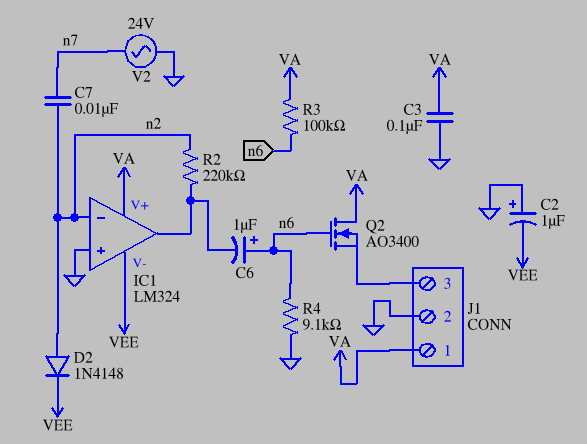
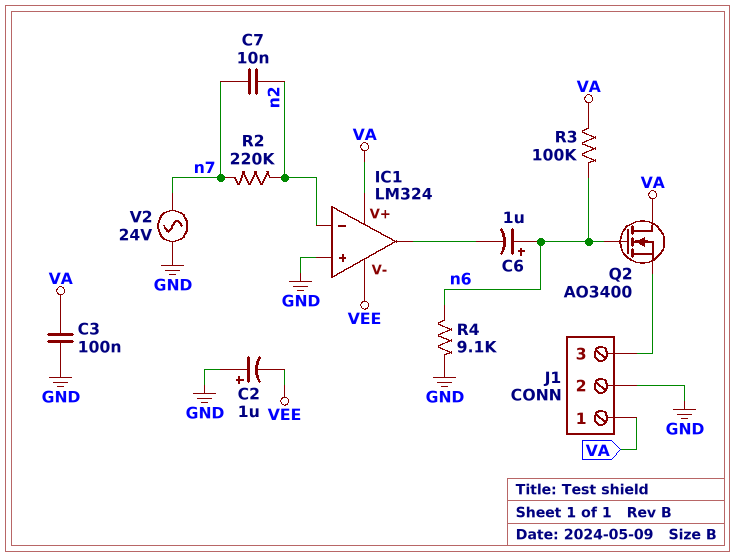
D2: diode 1N4148 (A n2, K VEE) -> none
R2: 220k (IC1/out, n2) -> 220k (n2, n7)

